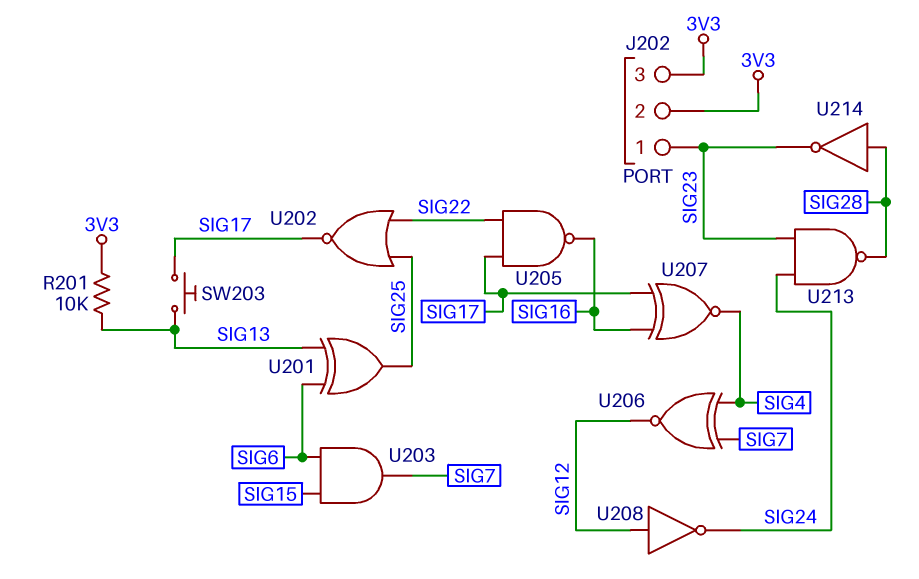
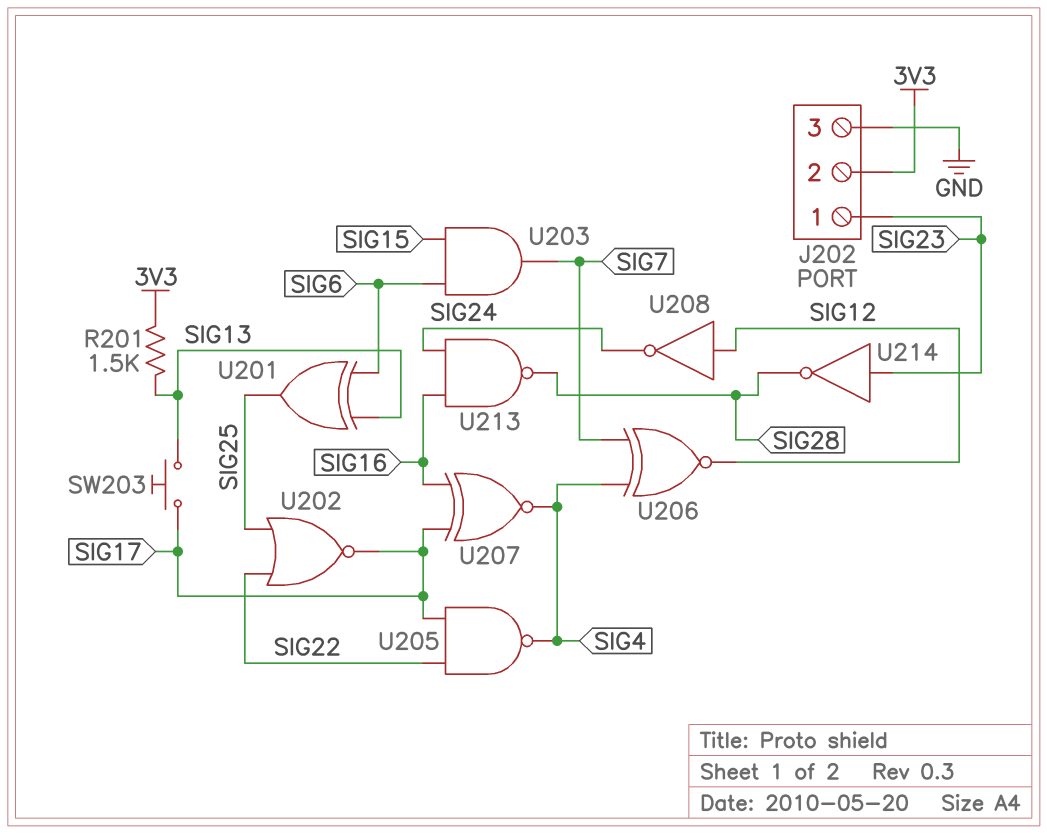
J202 pin 3: 3V3 -> GND
R201: 10k (3V3, SIG13) -> 1.5k (3V3, SIG13)
U205: NAND (in SIG17, in SIG22, out SIG16) -> NAND (in SIG17, in SIG22, out SIG4)
U213: NAND (in SIG23, in SIG24, out SIG28) -> NAND (in SIG16, in SIG24, out SIG28)
U214: NOT (in SIG28, out SIG23) -> NOT (in SIG23, out SIG28)

